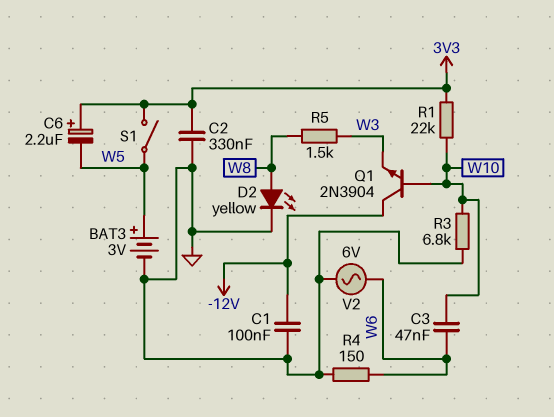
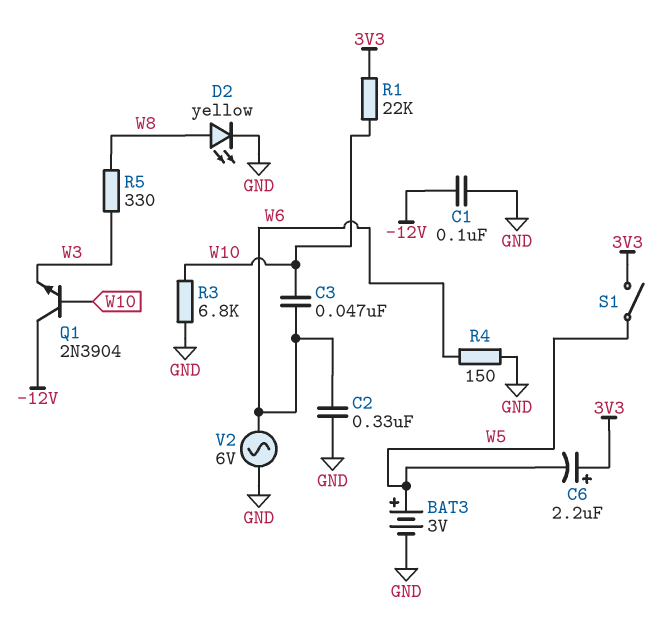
C2: 330nF (3V3, GND) -> 330nF (GND, W6)
R5: 1.5k (W3, W8) -> 330 (W3, W8)

